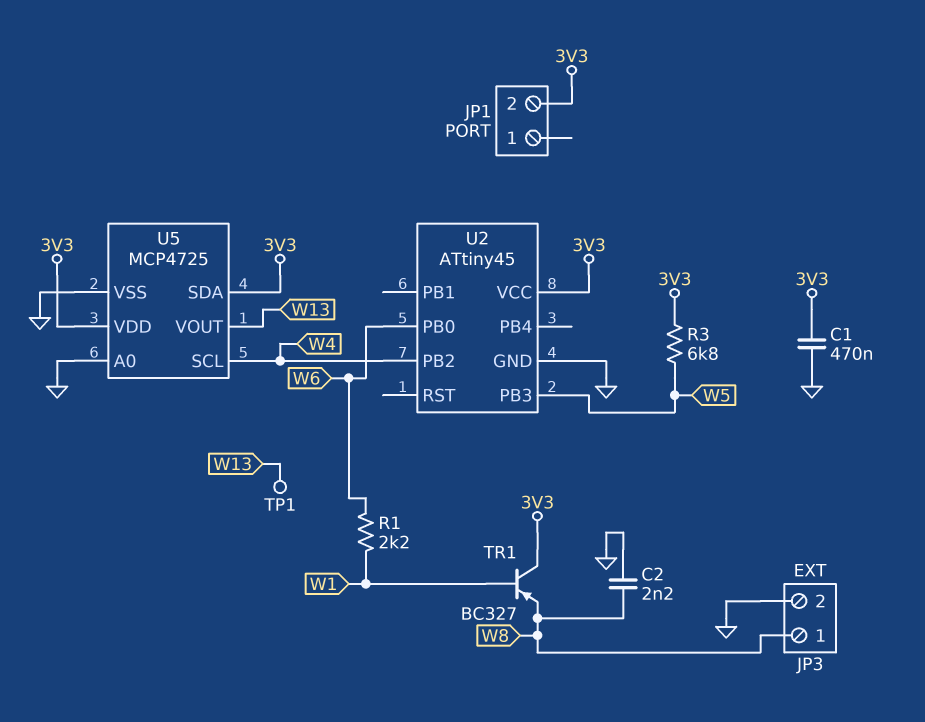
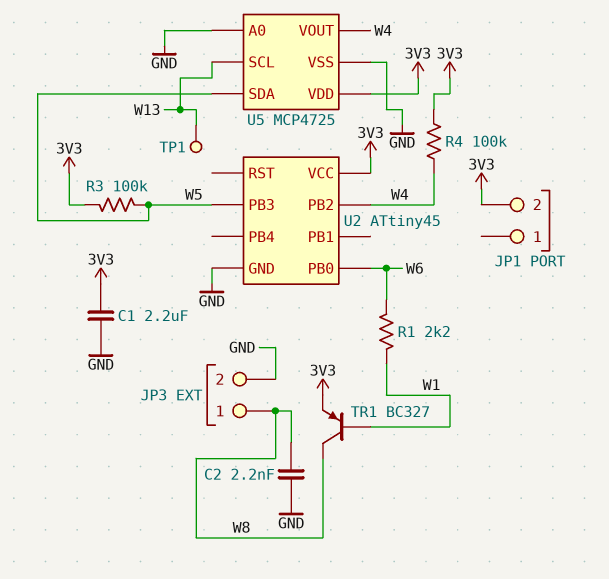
C1: 470nF (3V3, GND) -> 2.2uF (3V3, GND)
R3: 6.8k (3V3, W5) -> 100k (3V3, W5)
R4: none -> 100k (3V3, W4)
TR1: PNP BC327 (B W1, C 3V3, E W8) -> PNP BC327 (B W1, C W8, E 3V3)
U5 pin SCL: W4 -> W13
U5 pin SDA: 3V3 -> W5
U5 pin VOUT: W13 -> W4

